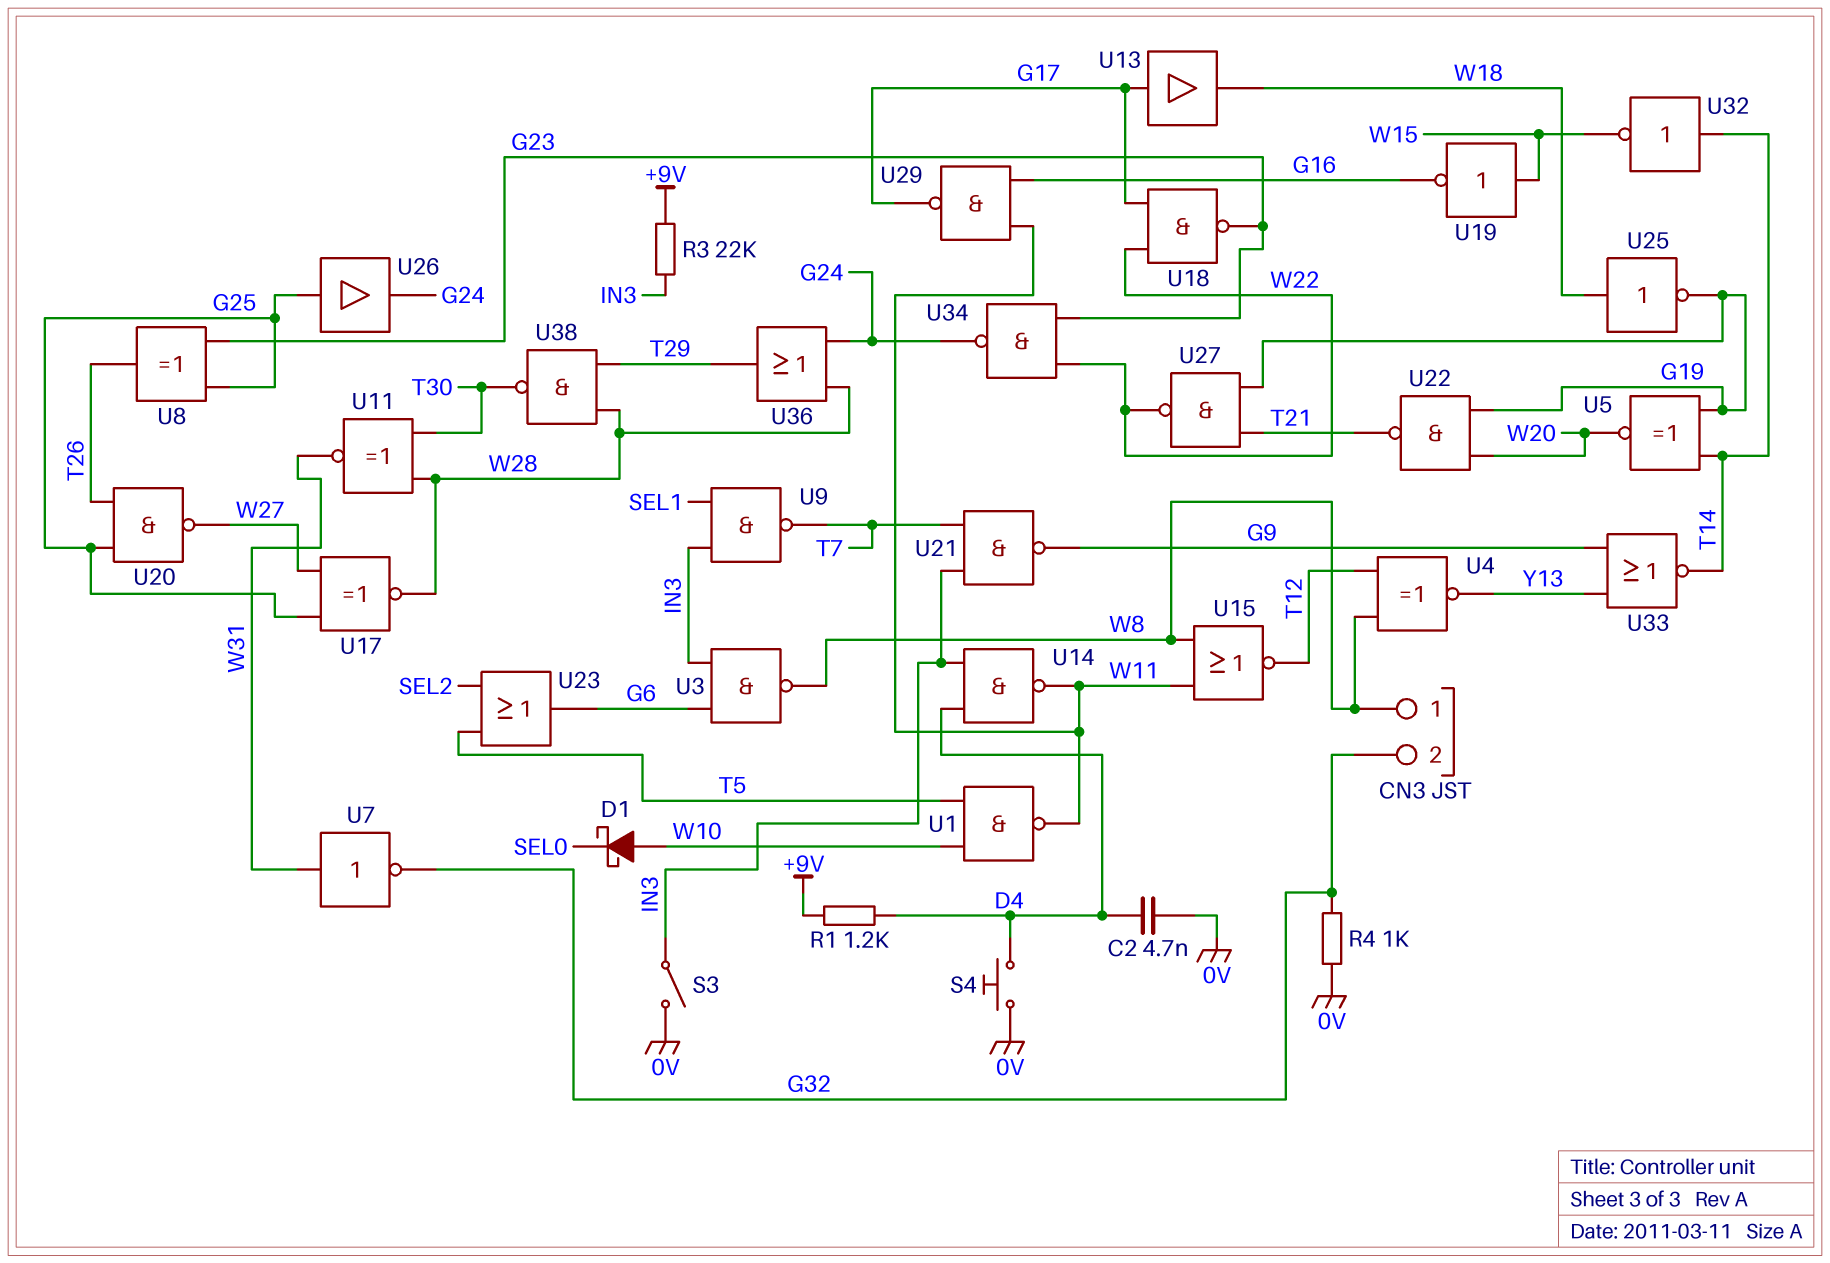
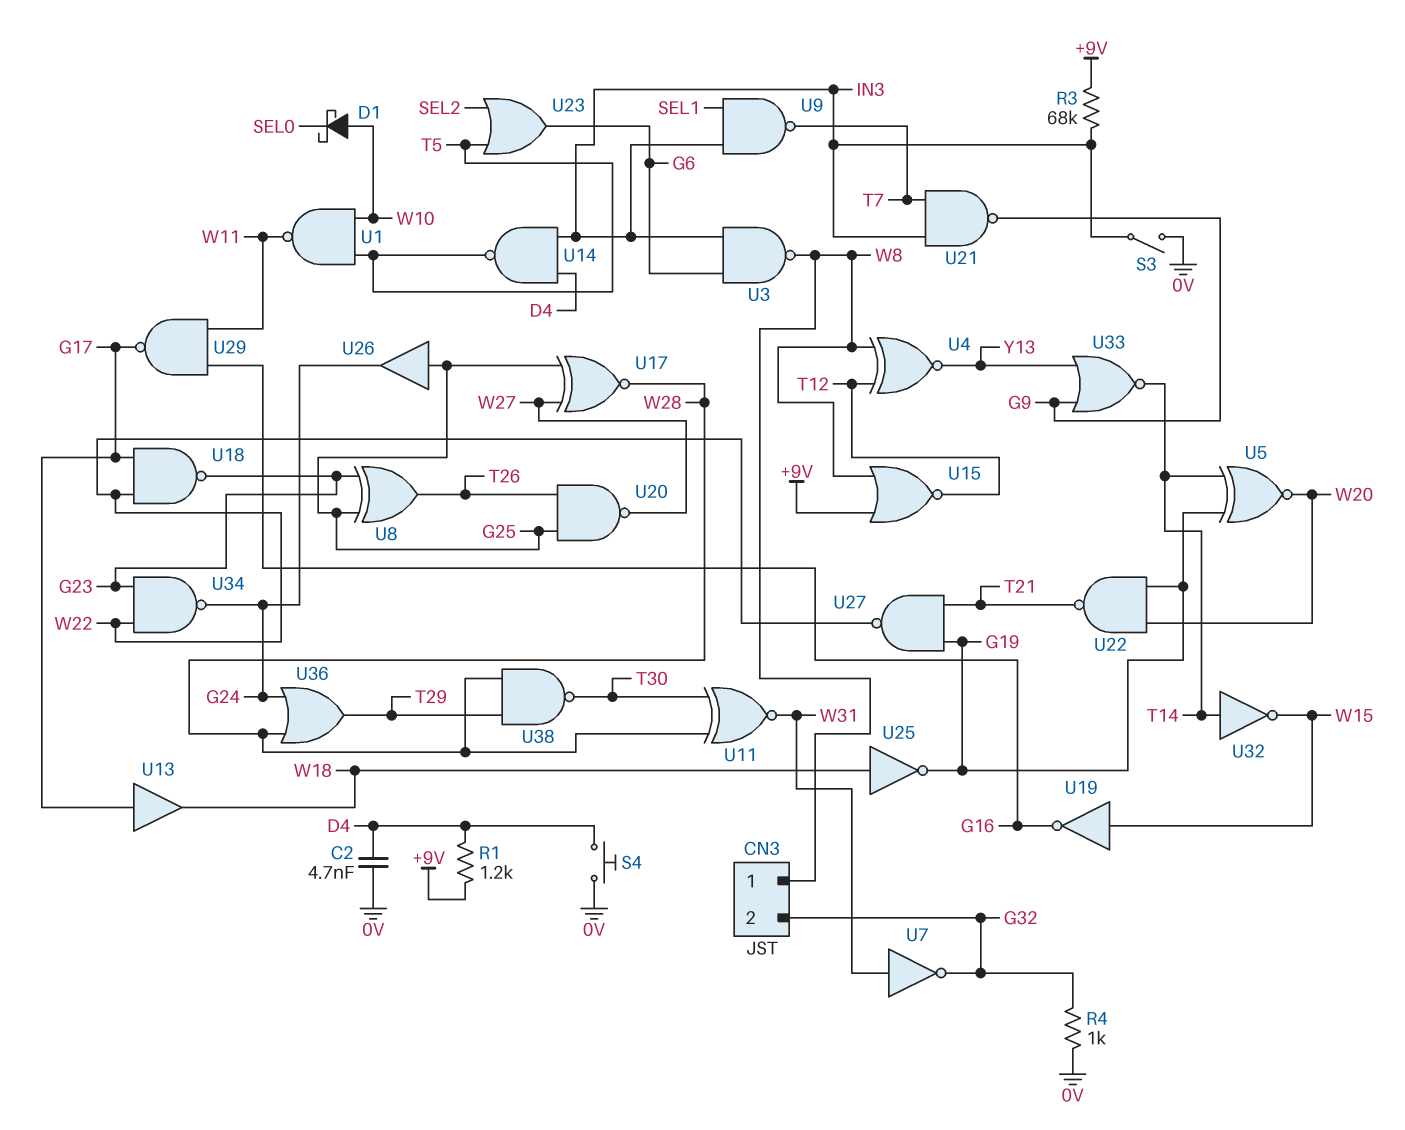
R3: 22k (+9V, IN3) -> 68k (+9V, IN3)
U14: NAND (in D4, in IN3, out W11) -> NAND (in D4, in IN3, out T5)
U15: NOR (in W8, in W11, out T12) -> NOR (in +9V, in W8, out T12)

